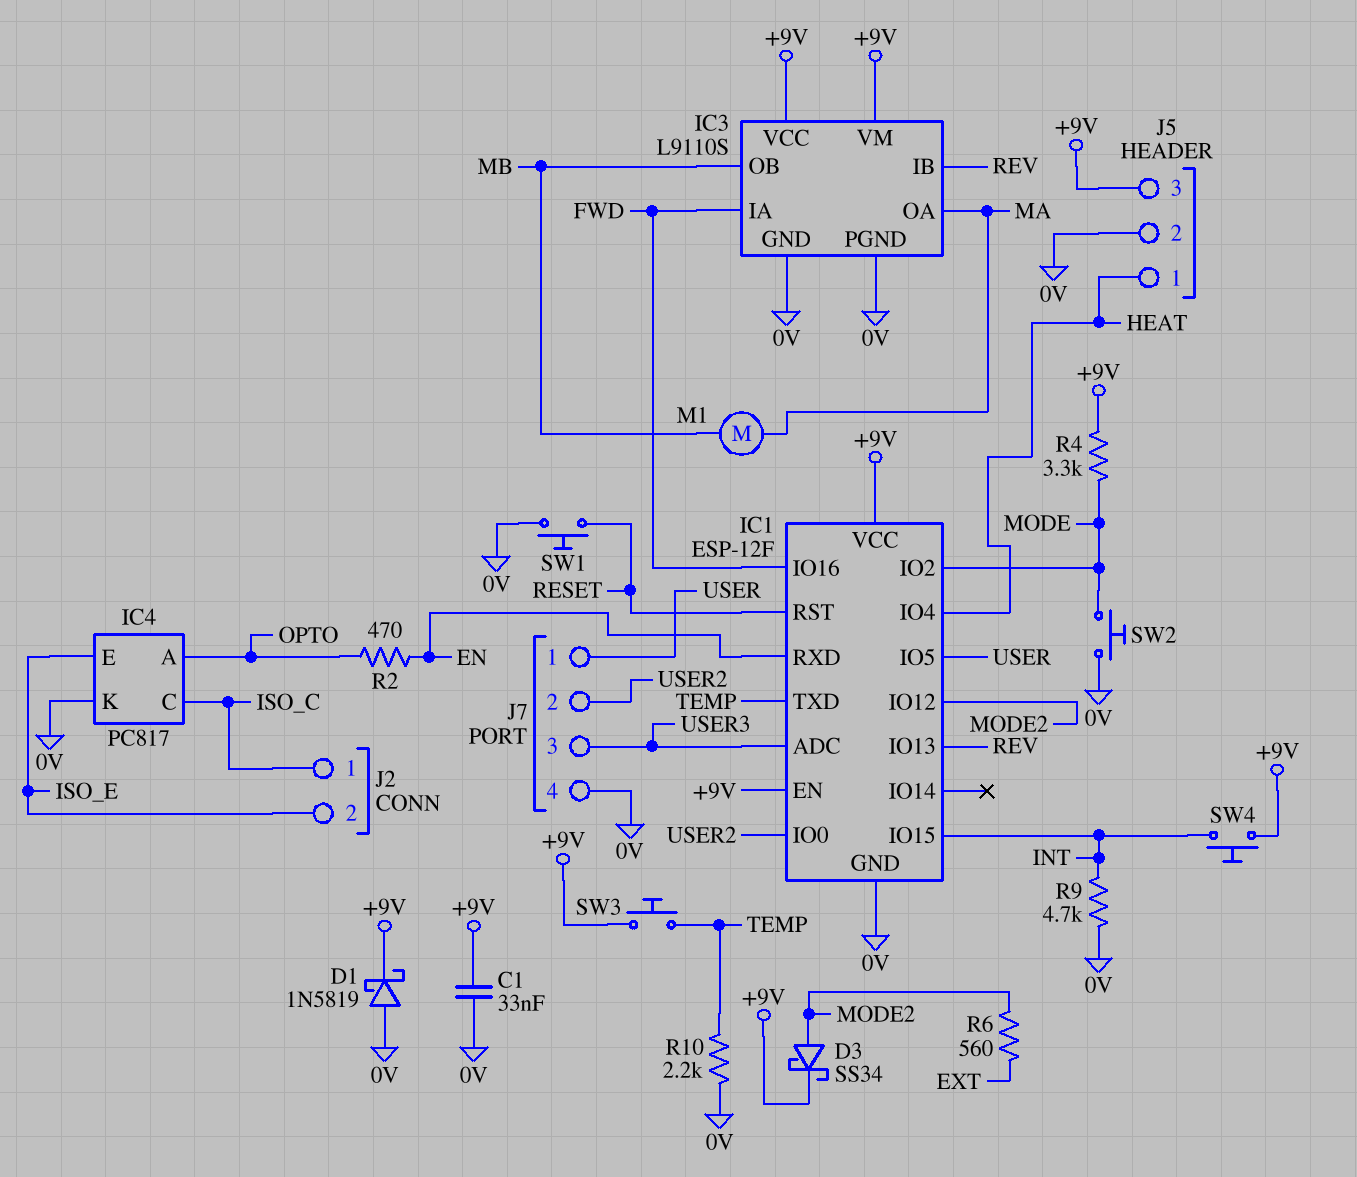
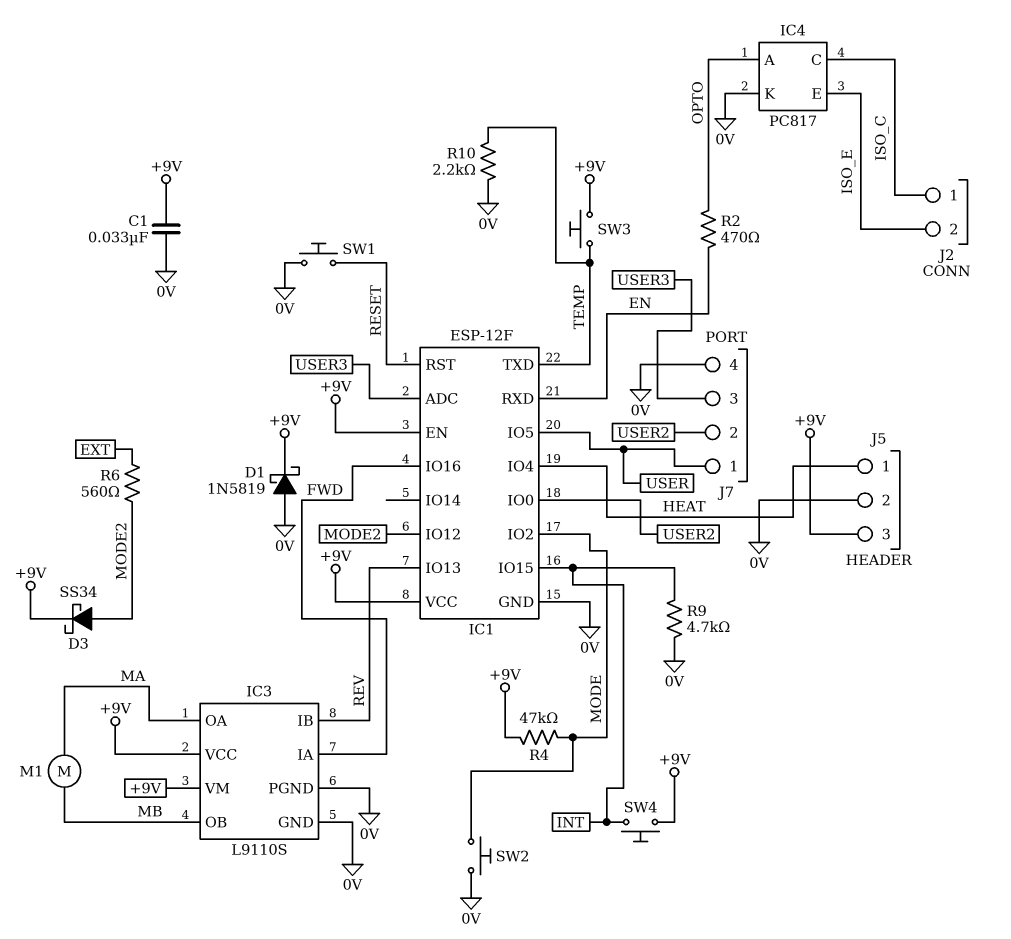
R4: 3.3k (+9V, MODE) -> 47k (+9V, MODE)

